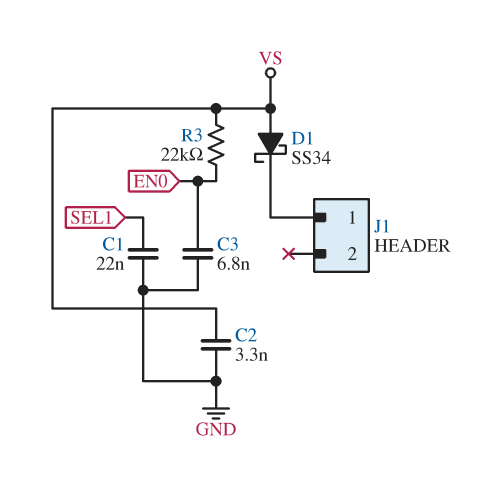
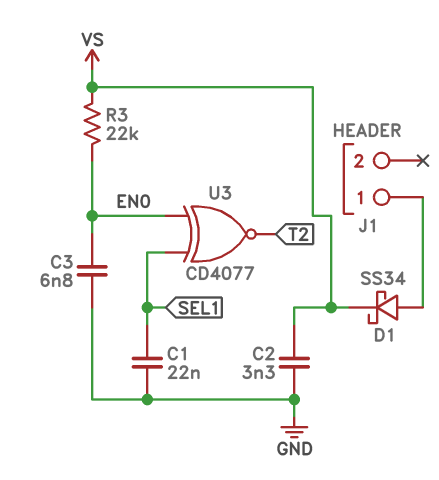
D1: schottky SS34 (A VS, K J1/1) -> schottky SS34 (A J1/1, K VS)
U3: none -> XNOR CD4077 (in EN0, in SEL1, out T2)

